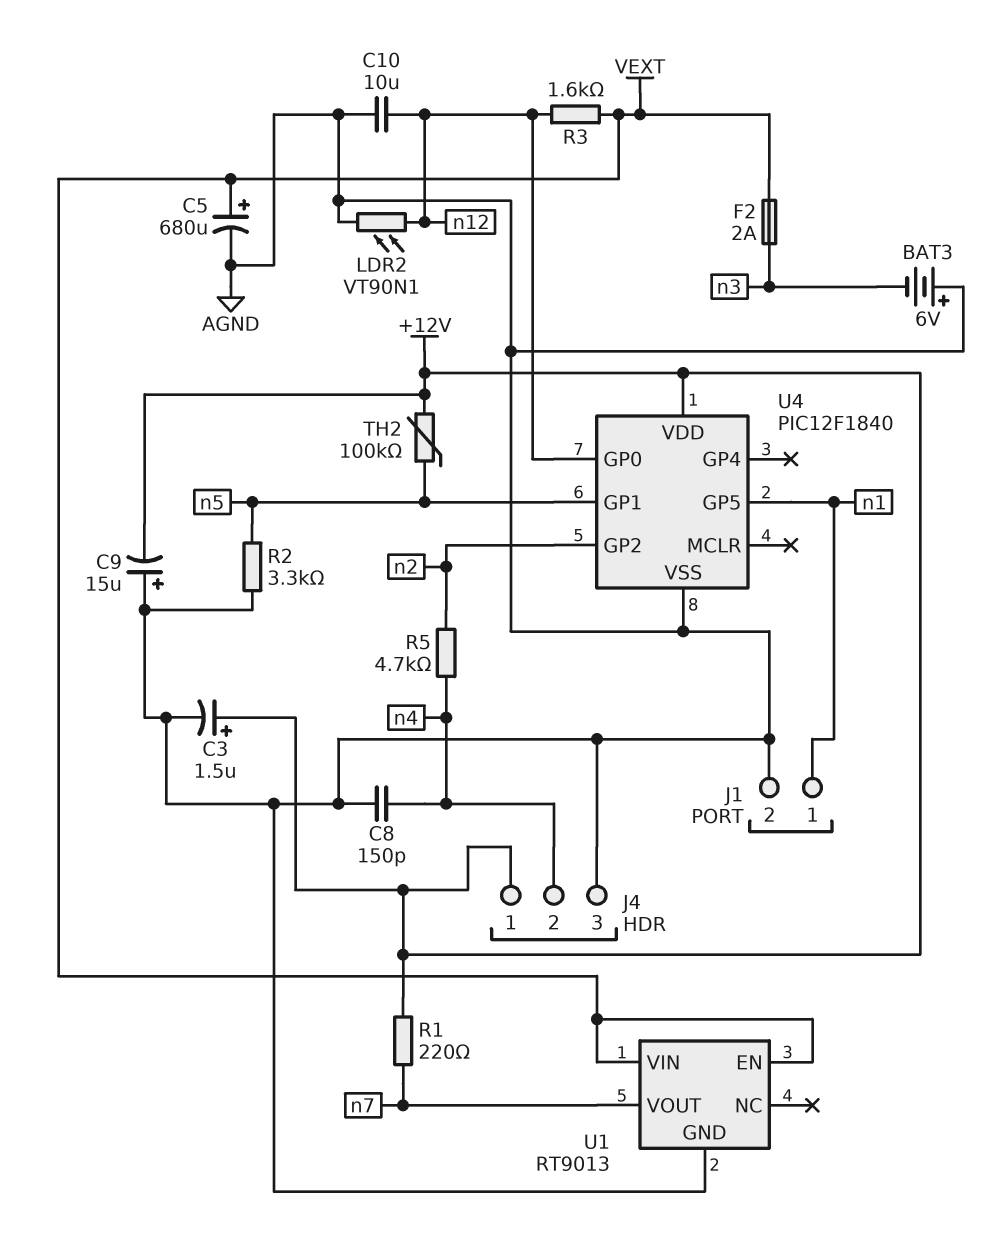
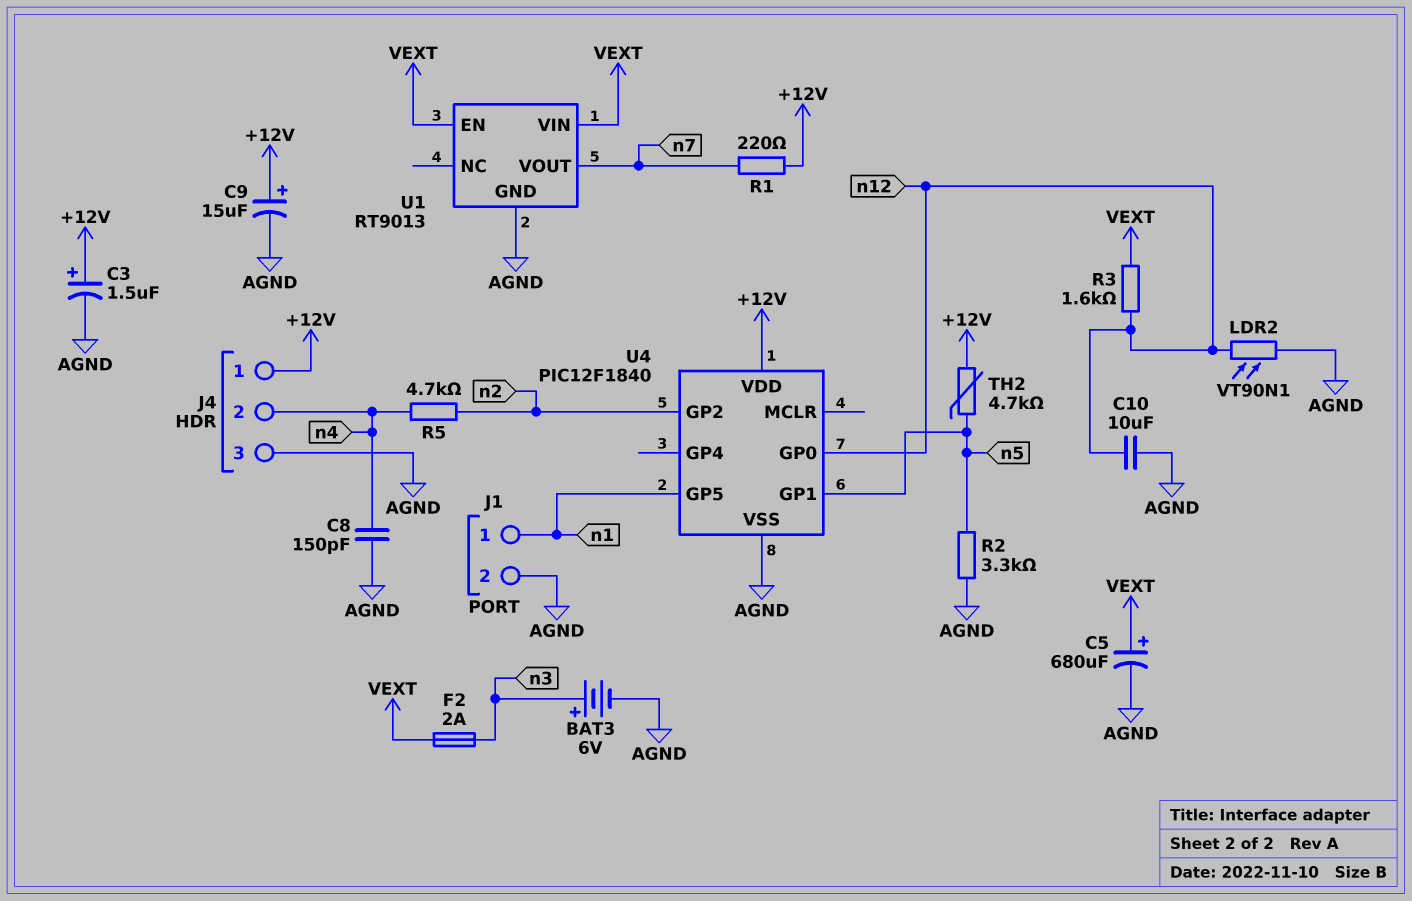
BAT3: 6V (plus AGND, minus n3) -> 6V (plus n3, minus AGND)
C9: 15uF (plus AGND, minus +12V) -> 15uF (plus +12V, minus AGND)
TH2: 100k (+12V, n5) -> 4.7k (+12V, n5)

